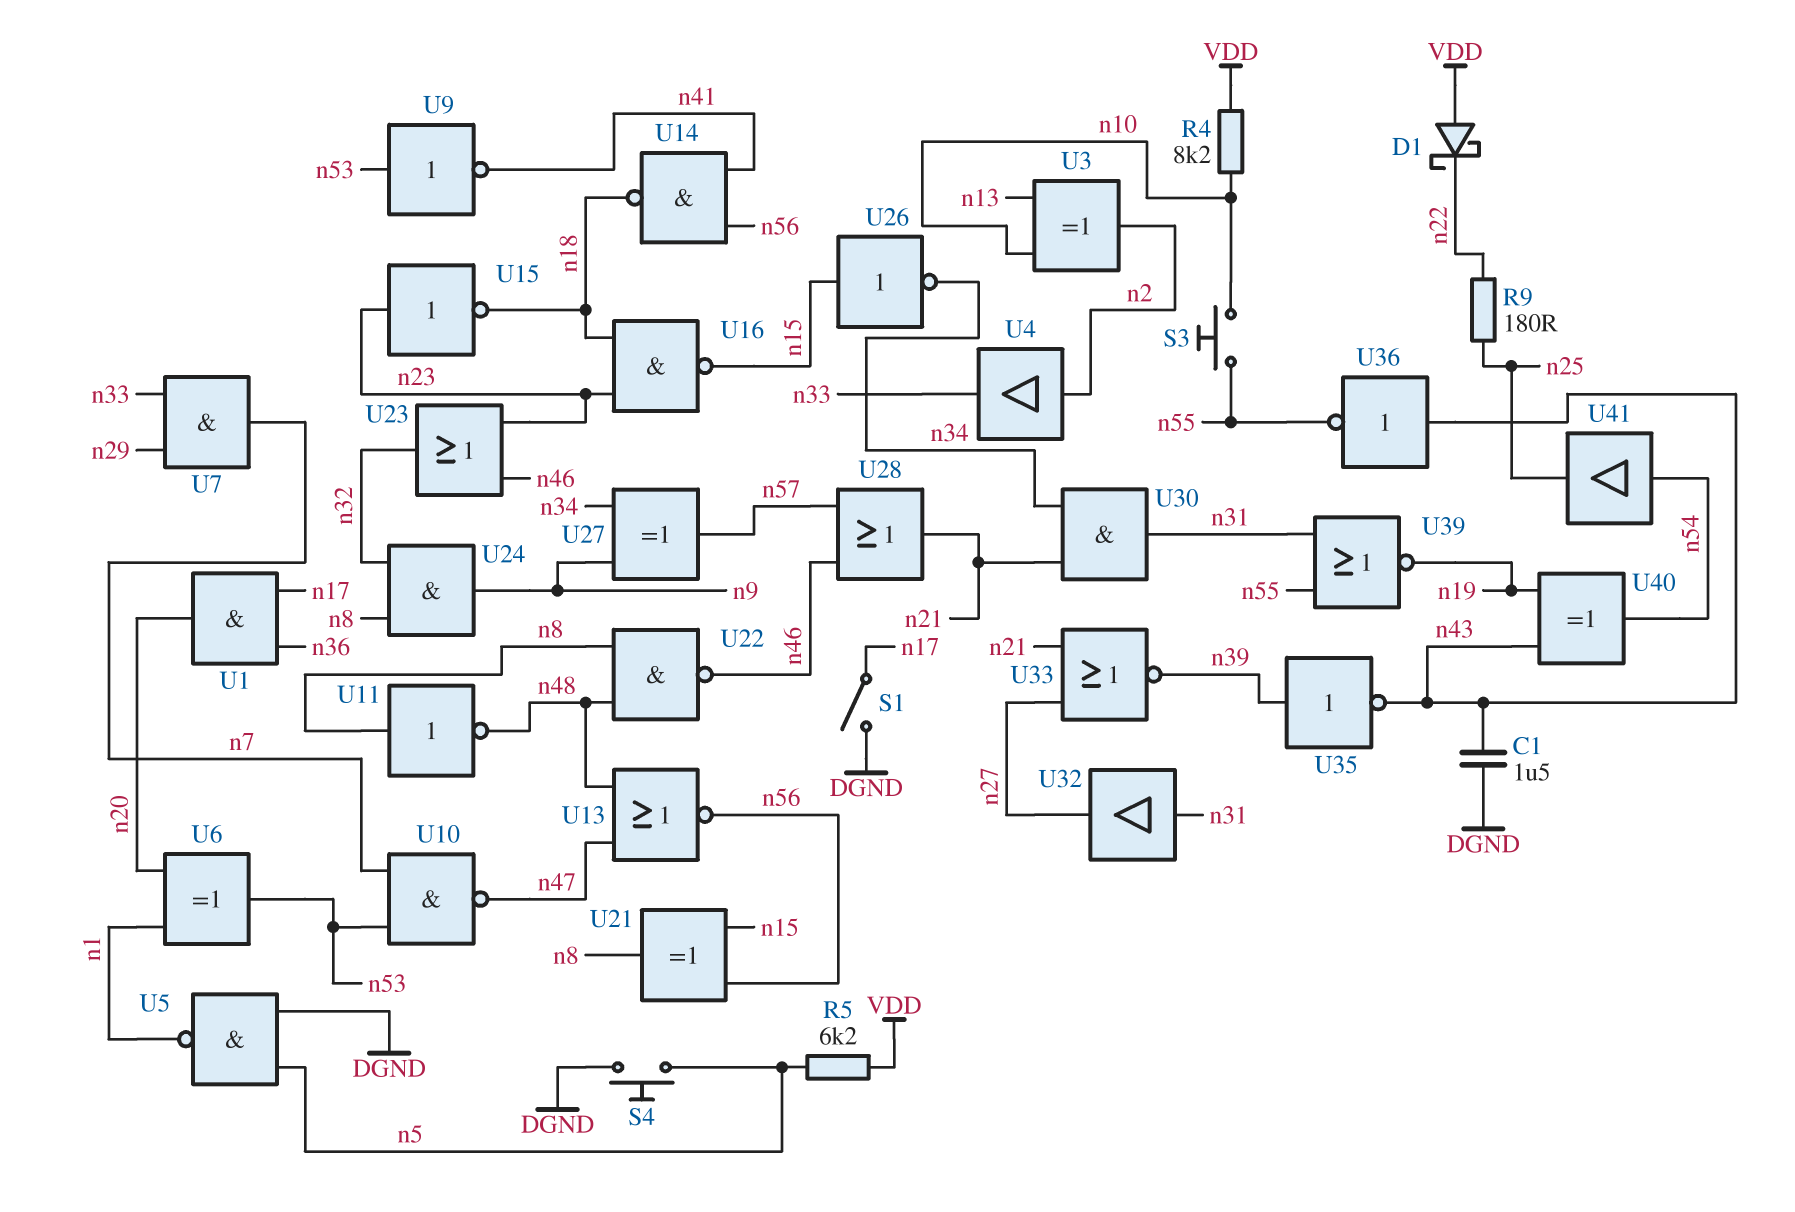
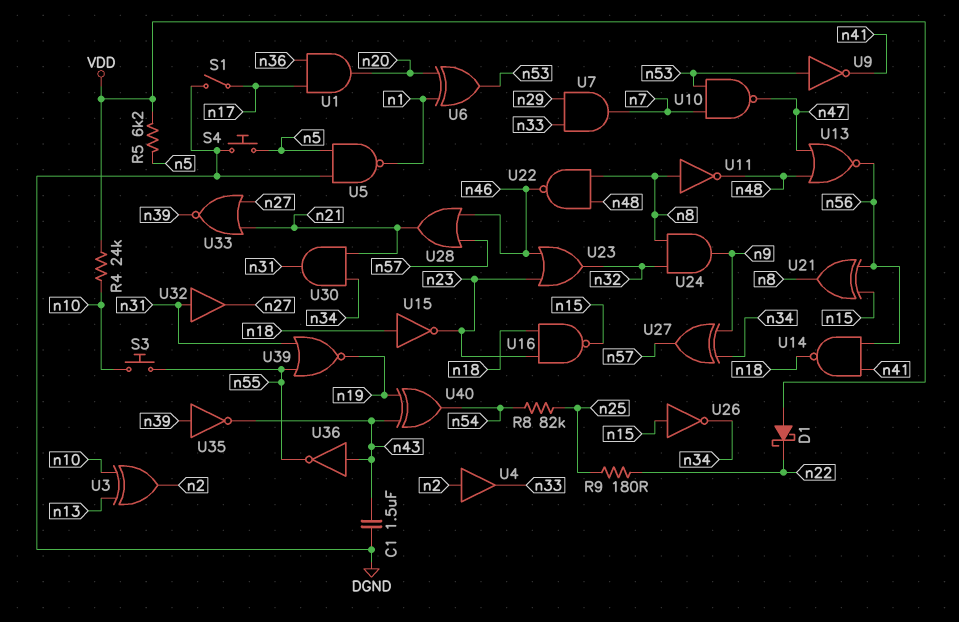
R4: 8.2k (VDD, n10) -> 24k (VDD, n10)
R8: none -> 82k (n25, n54)
U15: NOT (in n23, out n18) -> NOT (in n18, out n23)
U41: buffer (in n54, out n25) -> none

